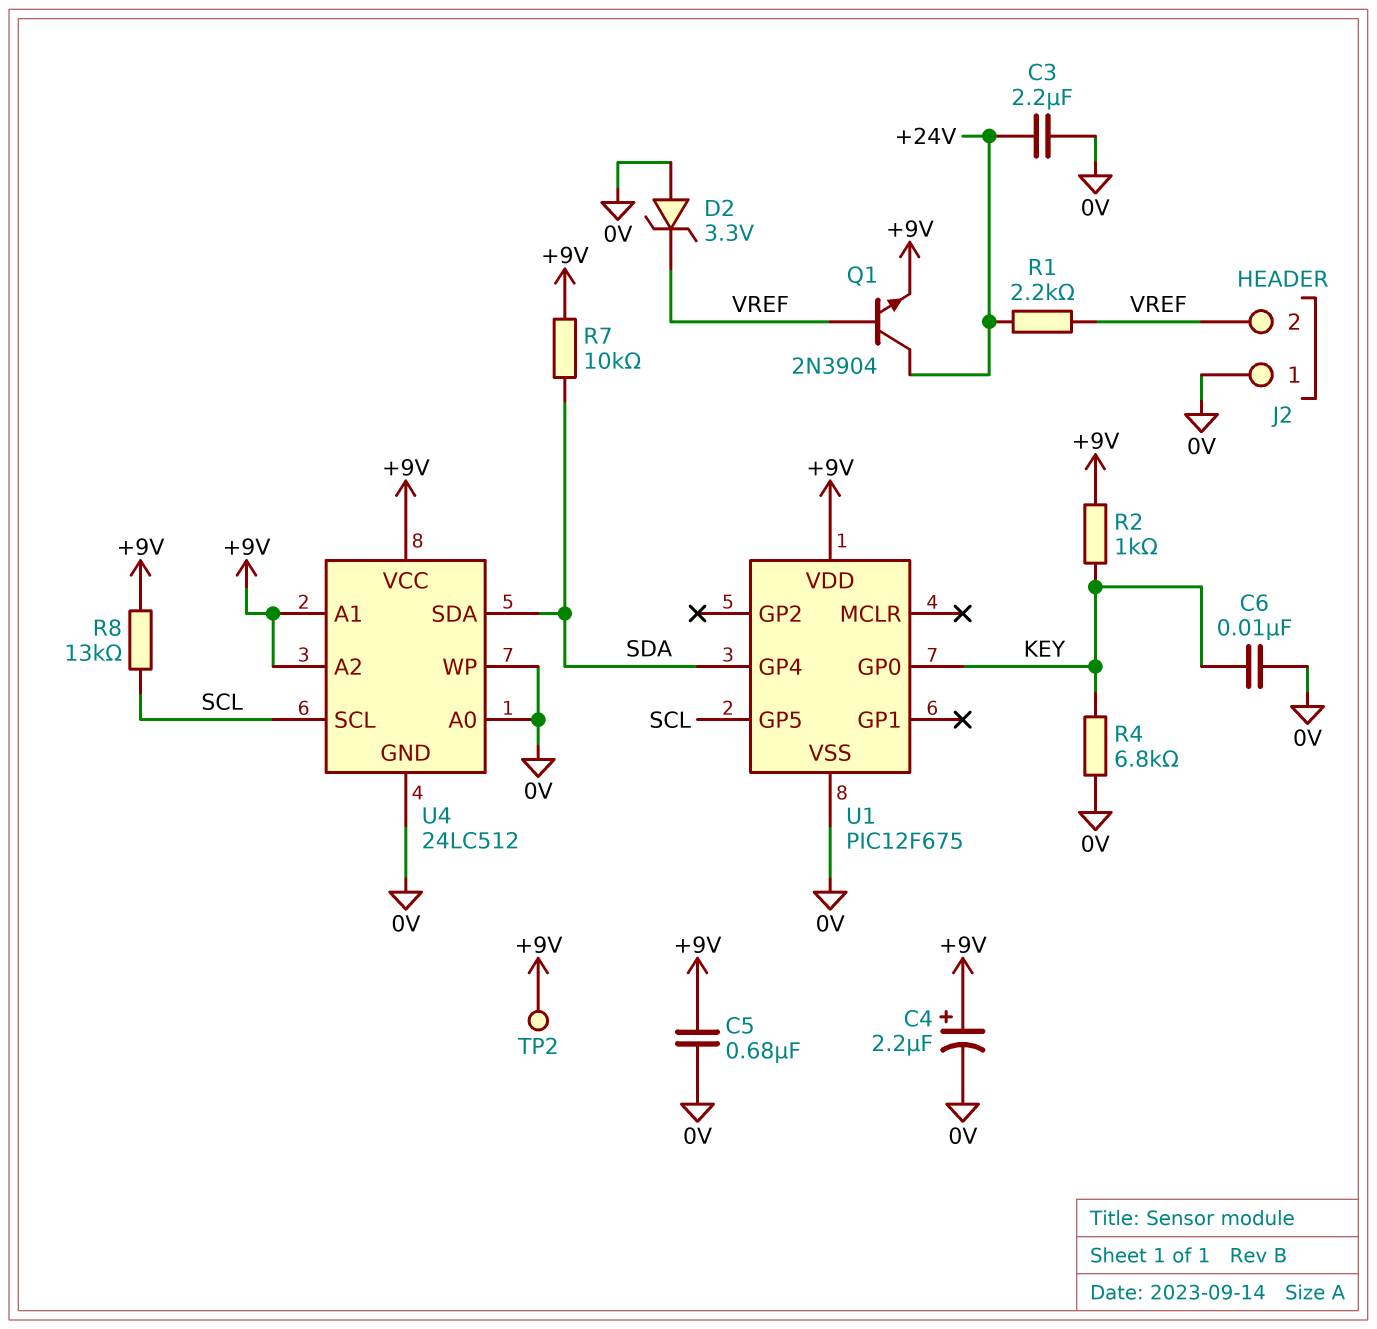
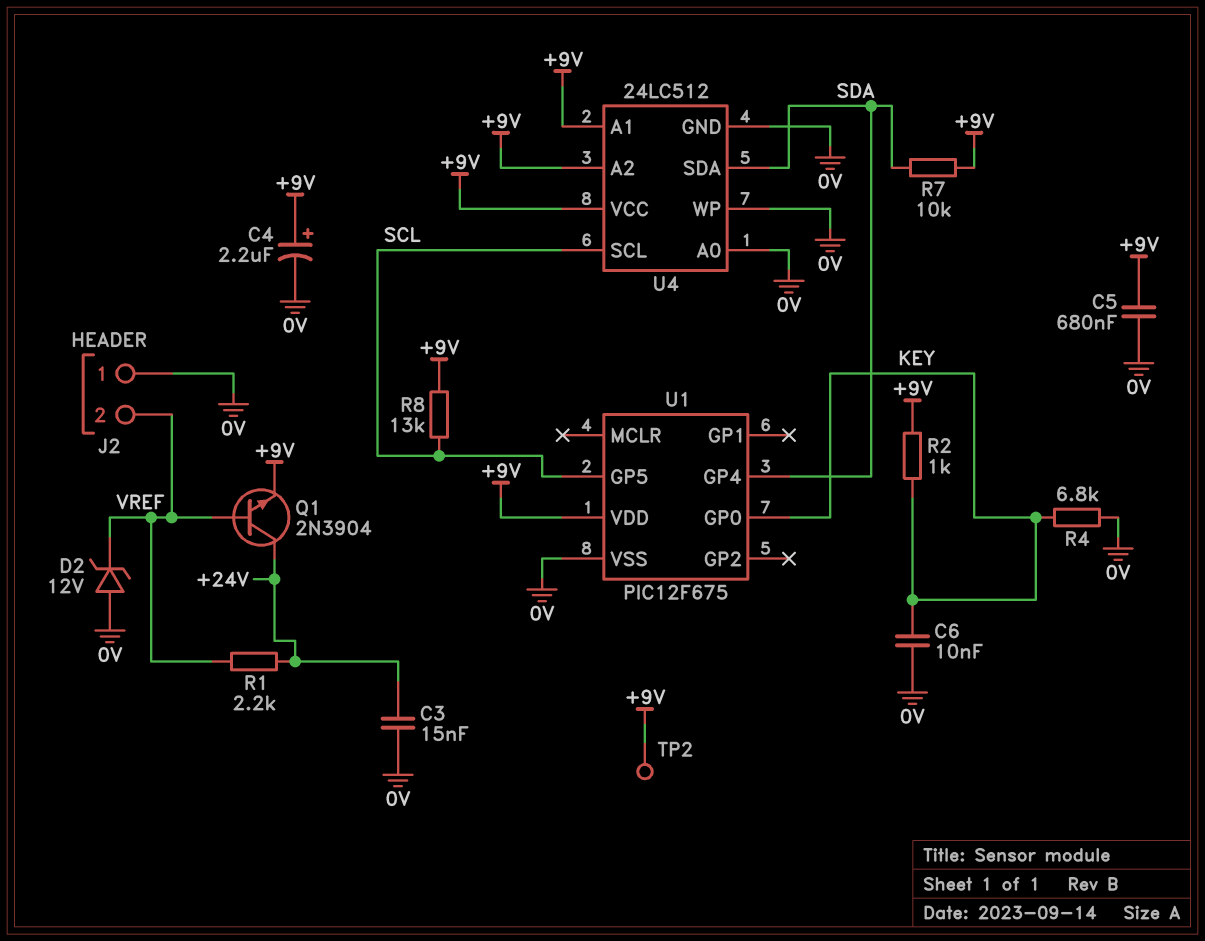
C3: 2.2uF (+24V, 0V) -> 15nF (+24V, 0V)
D2: zener 3.3V (A 0V, K VREF) -> zener 12V (A 0V, K VREF)

